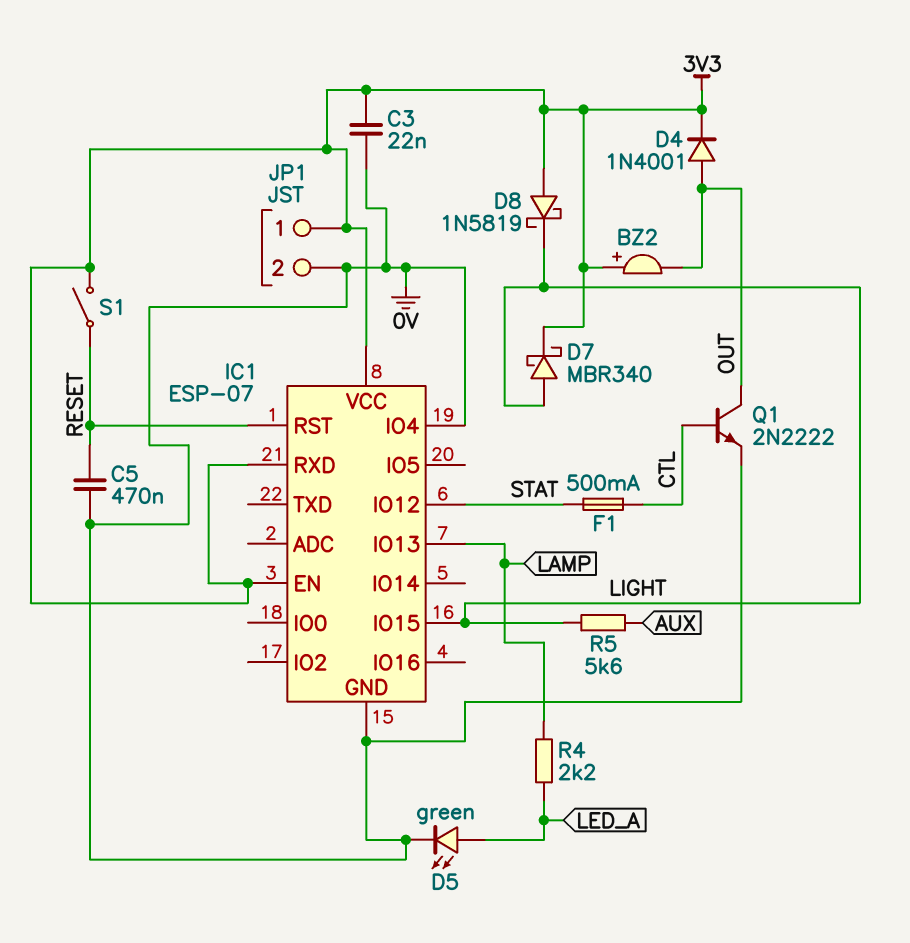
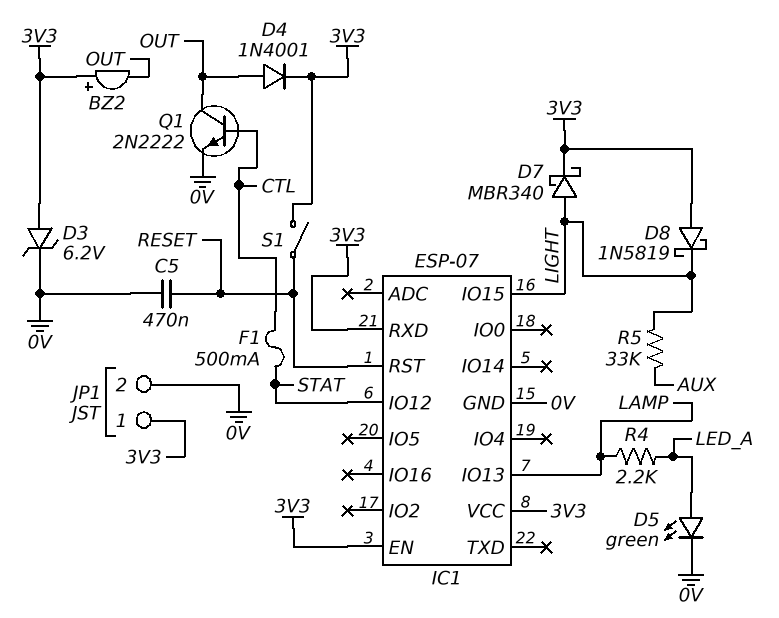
C3: 22nF (0V, 3V3) -> none
D3: none -> zener 6.2V (A 3V3, K 0V)
IC1 pin IO4: 0V -> none
R5: 5.6k (AUX, LIGHT) -> 33k (AUX, LIGHT)

